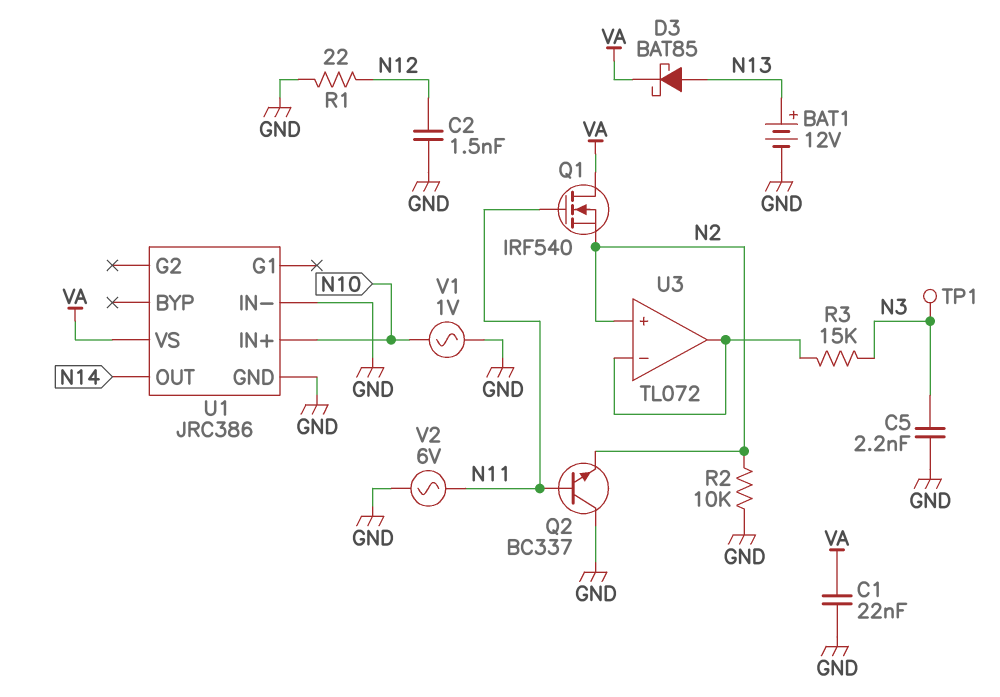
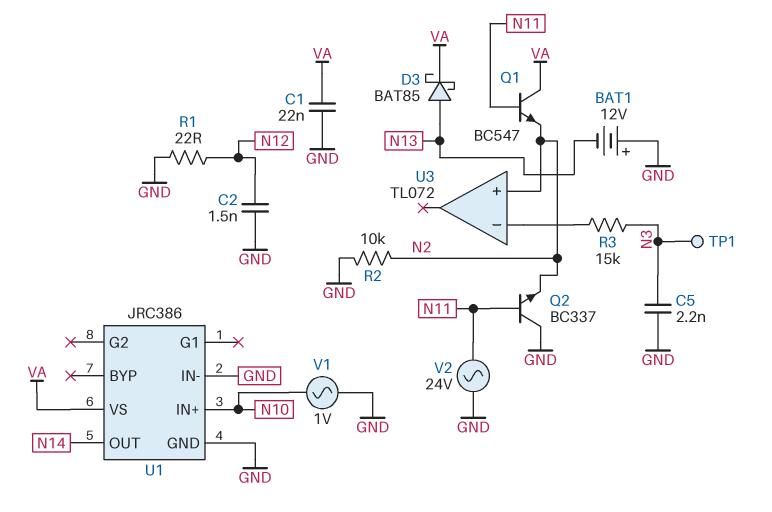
BAT1: 12V (plus N13, minus GND) -> 12V (plus GND, minus N13)
Q1: NMOS IRF540 (G N11, D VA, S N2) -> NPN BC547 (B N11, C VA, E N2)
U3 pin out: U3/in- -> none
V2: AC 6V (GND, N11) -> AC 24V (GND, N11)

